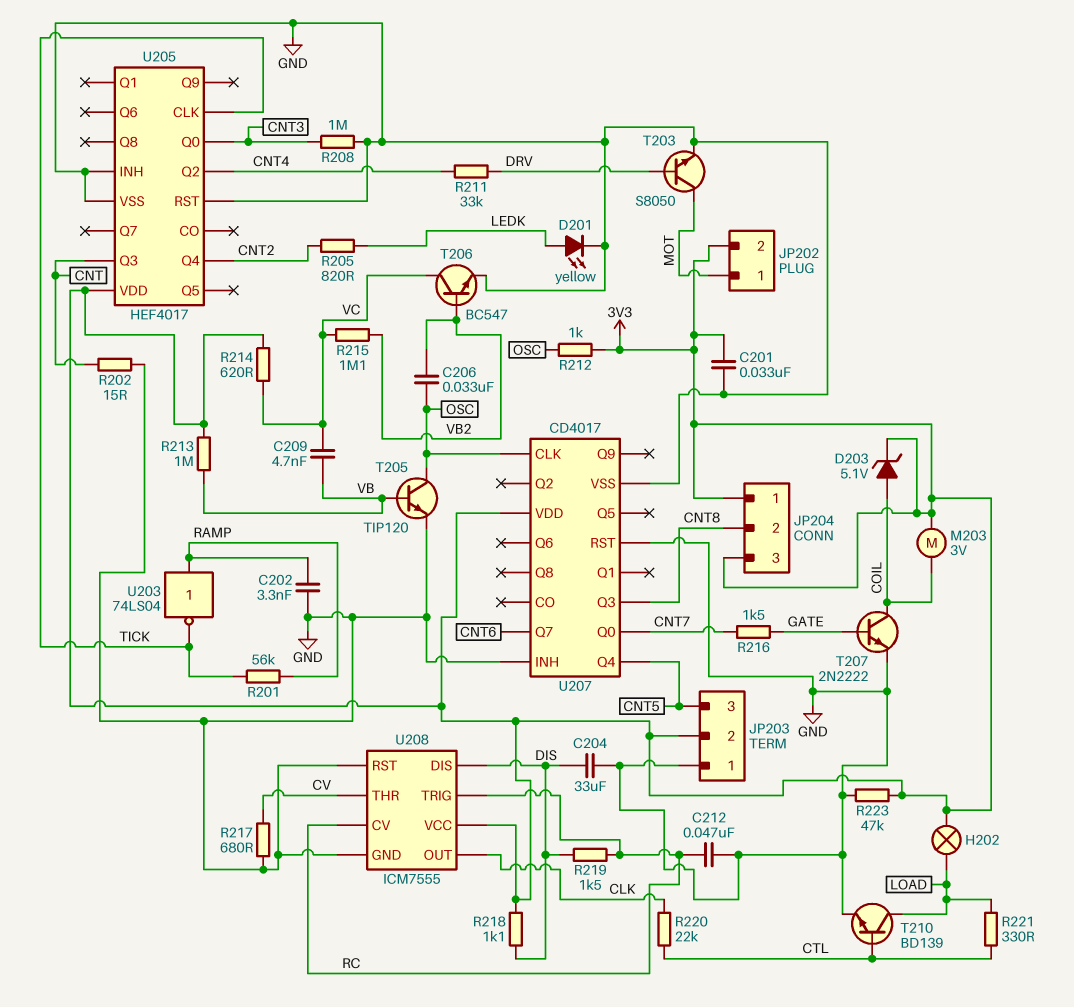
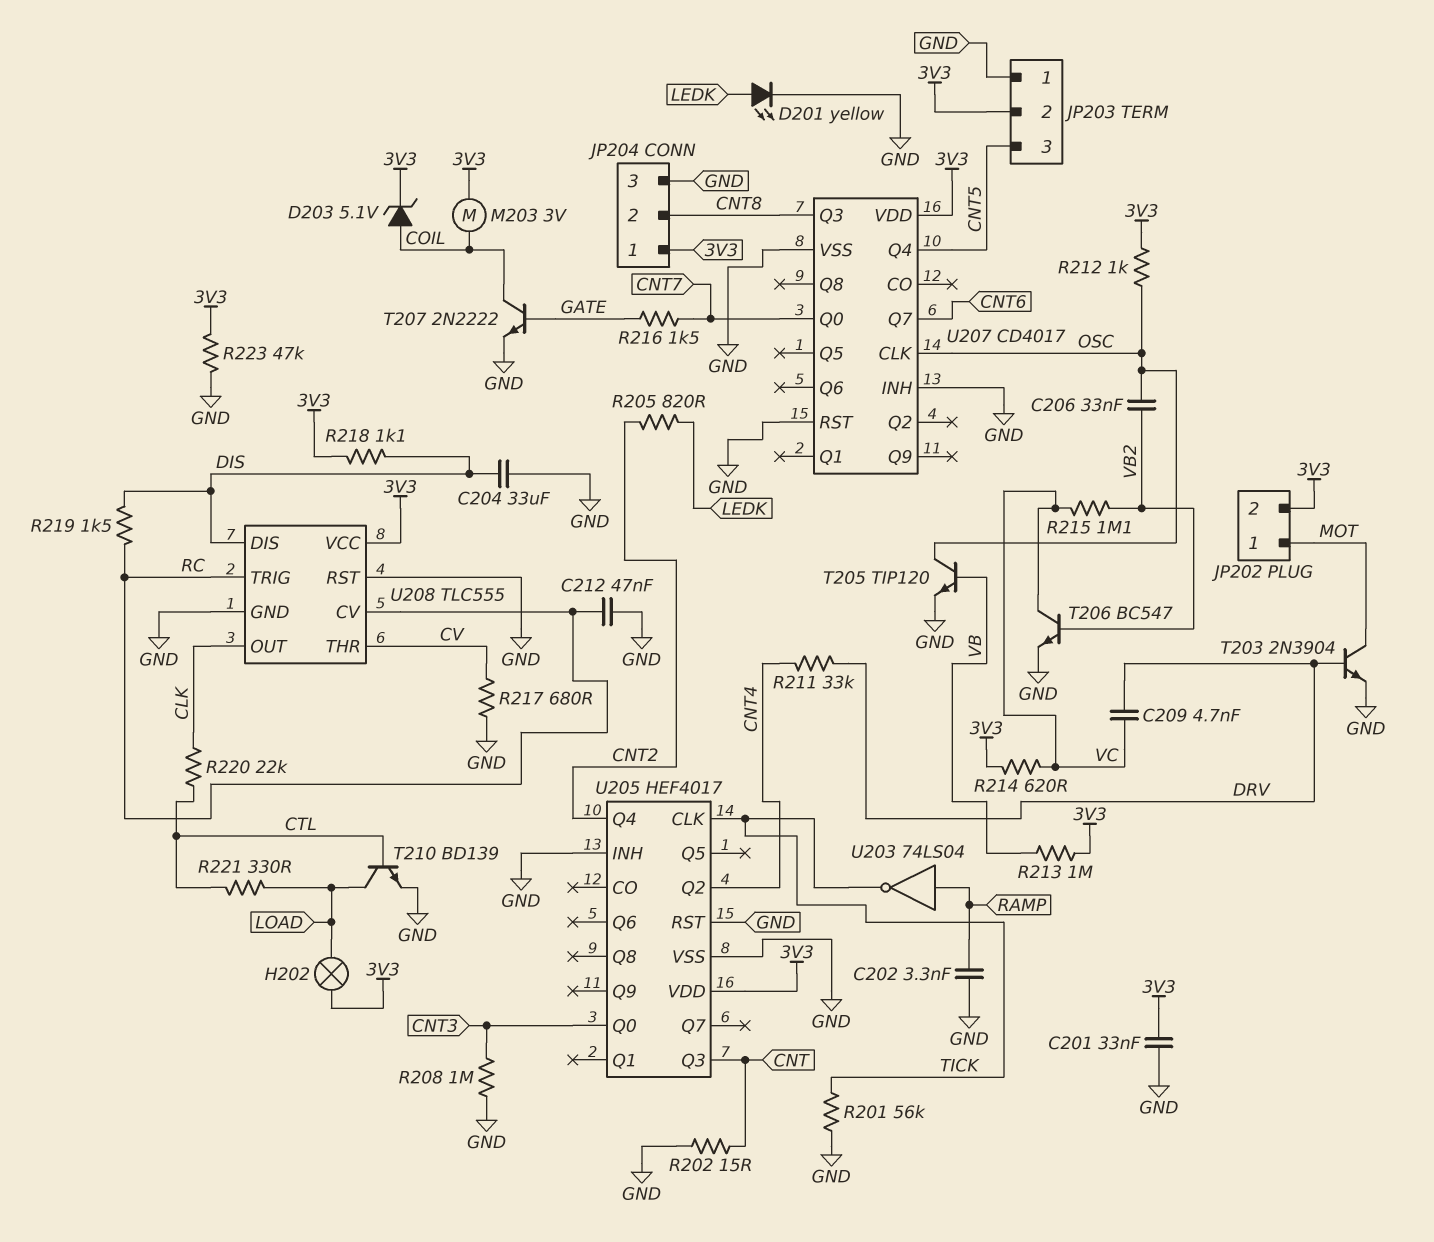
C209: 4.7nF (VB, VC) -> 4.7nF (DRV, VC)
JP204 pin 3: 3V3 -> GND
R201: 56k (RAMP, TICK) -> 56k (GND, TICK)
T203: NPN S8050 (B DRV, C MOT, E GND) -> NPN 2N3904 (B DRV, C MOT, E GND)
U208: ICM7555 -> TLC555

